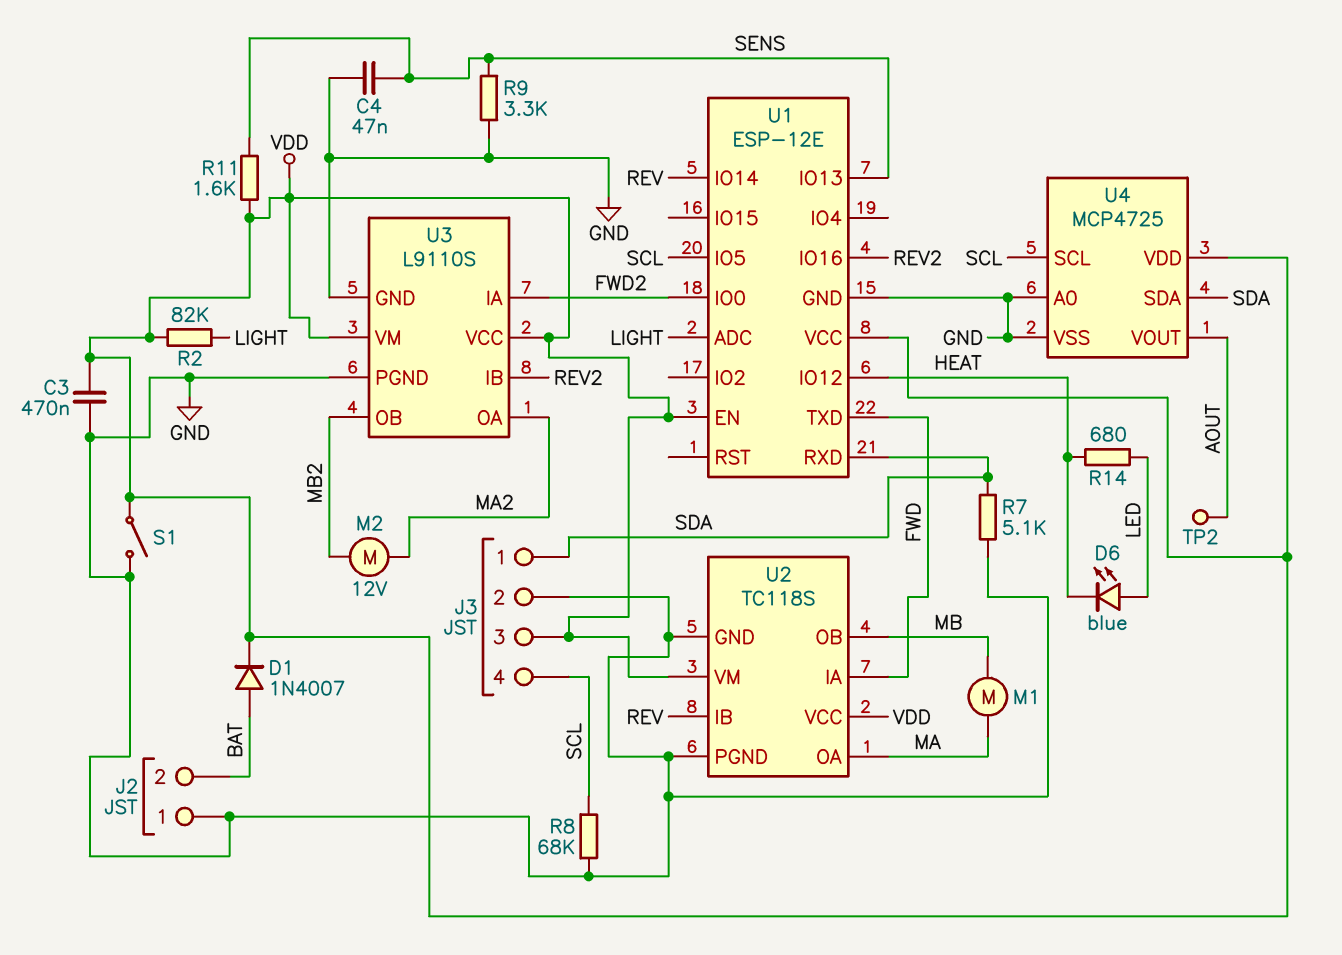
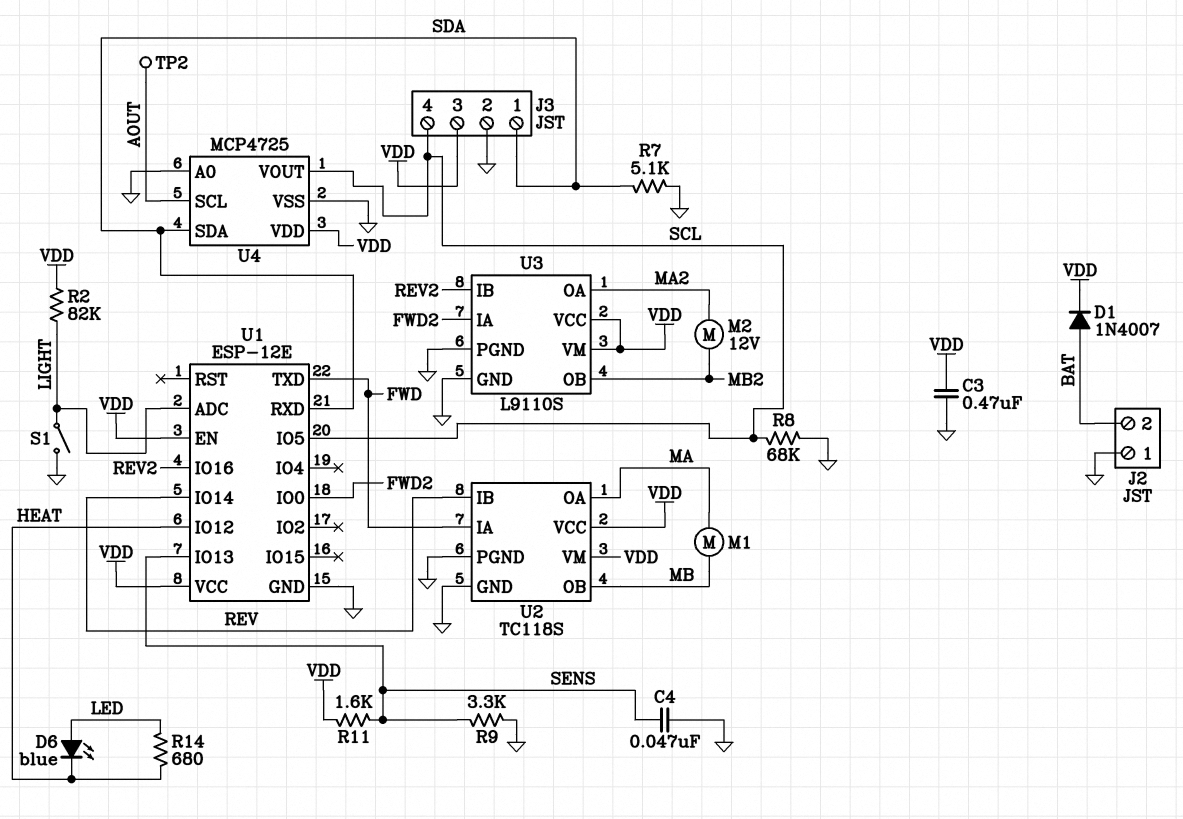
S1: switch (GND, VDD) -> switch (GND, LIGHT)
U4 pin SCL: SCL -> AOUT
U4 pin VOUT: AOUT -> SCL

